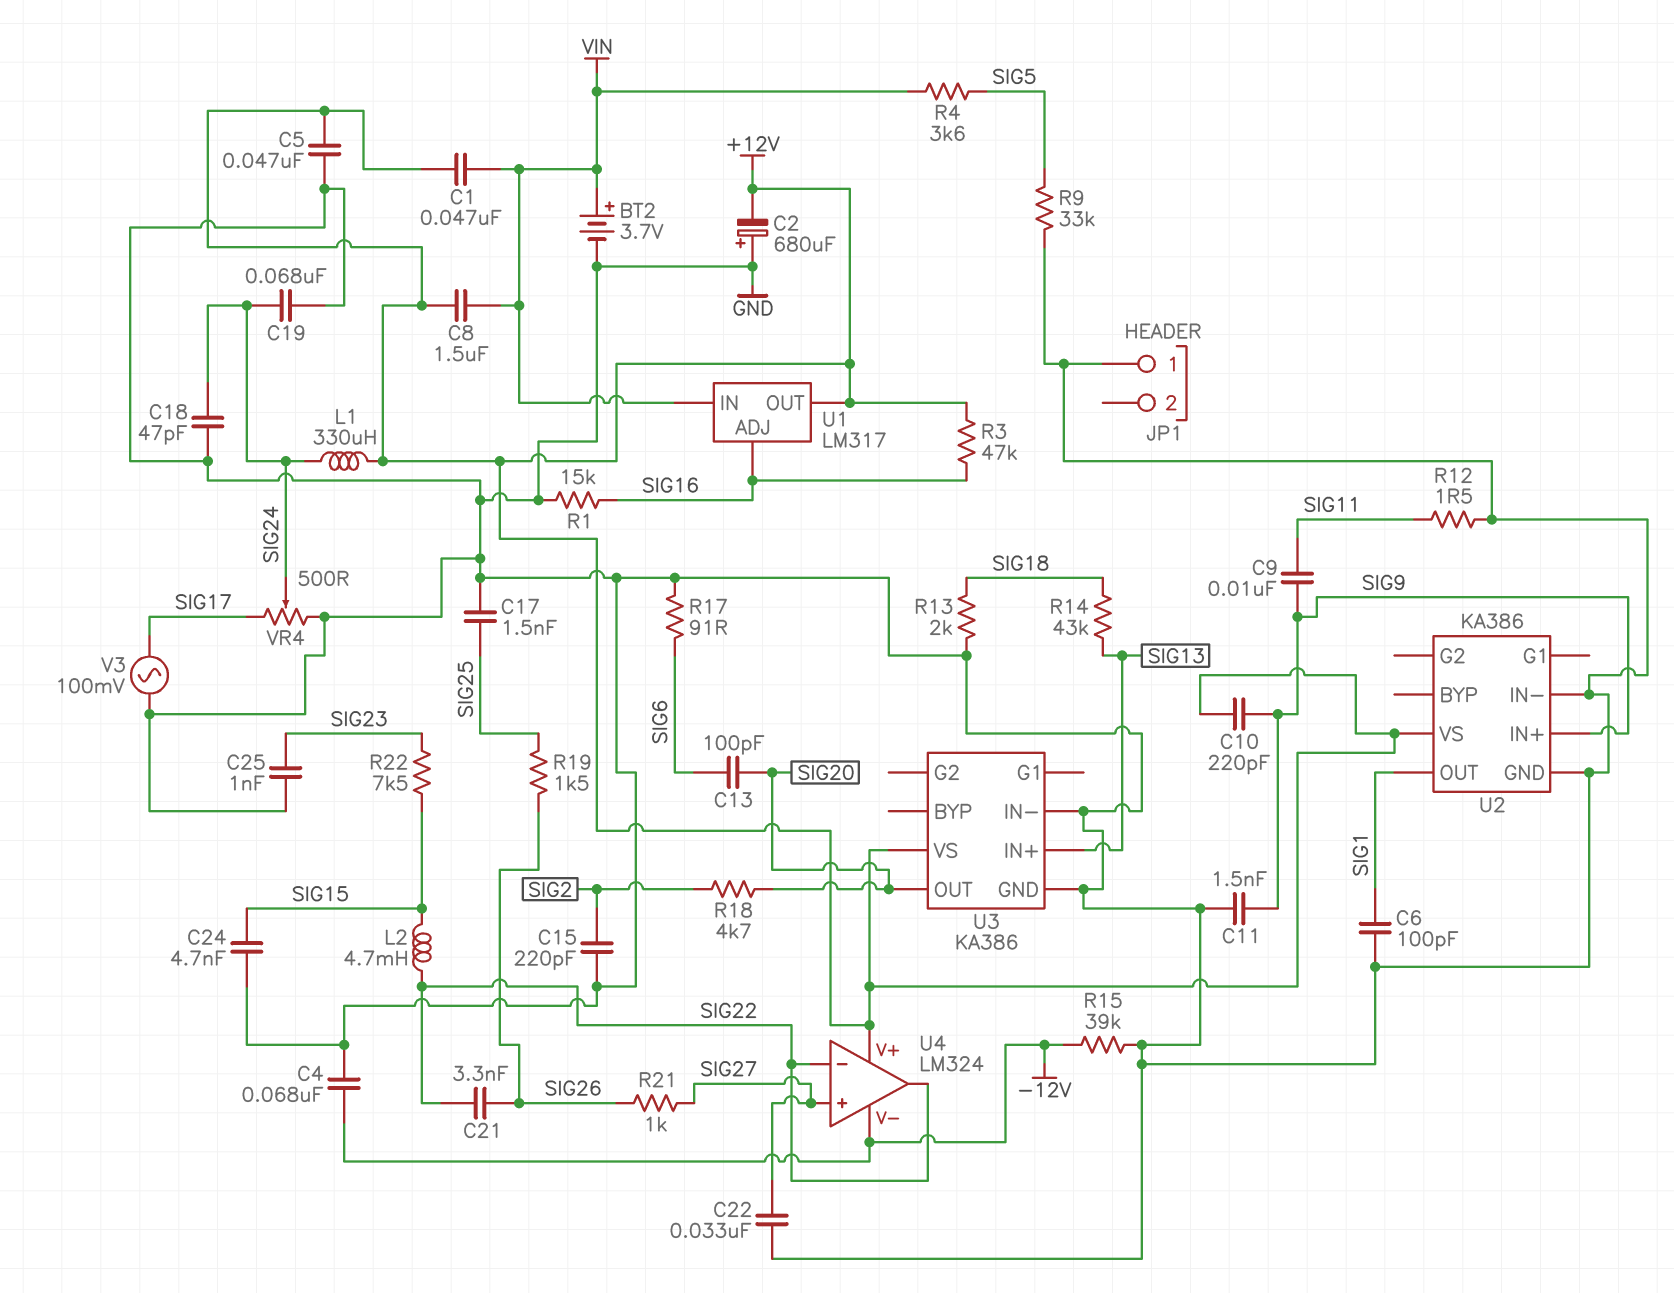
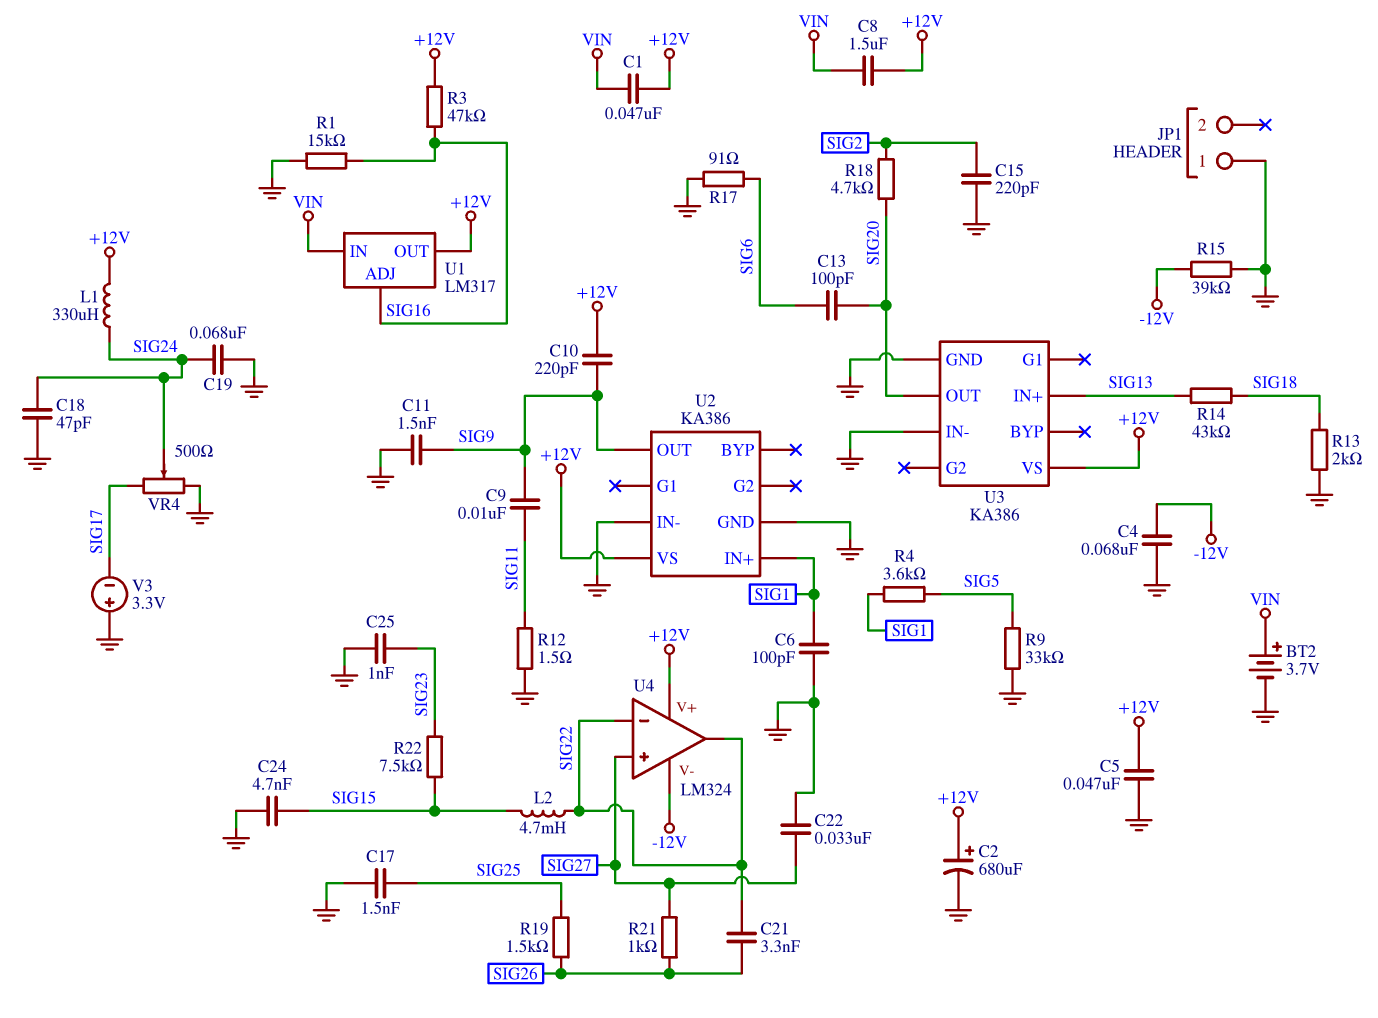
C2: 680uF (plus GND, minus +12V) -> 680uF (plus +12V, minus GND)
R4: 3.6k (SIG5, VIN) -> 3.6k (SIG1, SIG5)
U2 pin IN+: SIG9 -> SIG1
U2 pin OUT: SIG1 -> SIG9
V3: AC 100mV (GND, SIG17) -> 3.3V (plus GND, minus SIG17)

